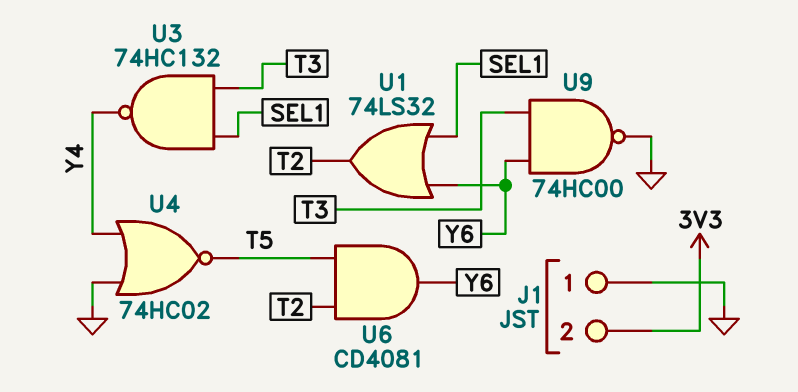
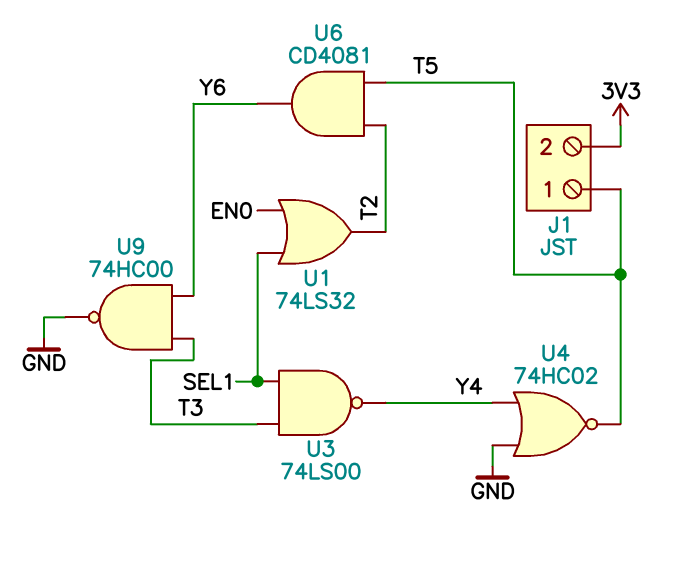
J1 pin 1: GND -> T5
U1: OR 74LS32 (in SEL1, in Y6, out T2) -> OR 74LS32 (in EN0, in SEL1, out T2)
U3: NAND 74HC132 (in SEL1, in T3, out Y4) -> NAND 74LS00 (in SEL1, in T3, out Y4)

